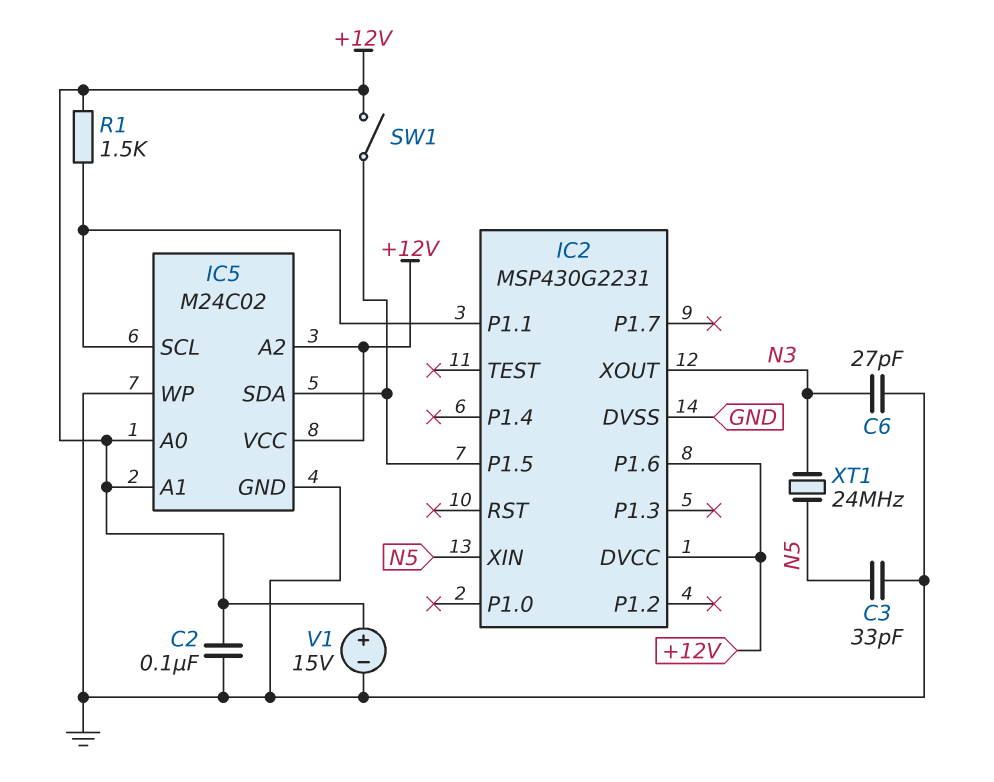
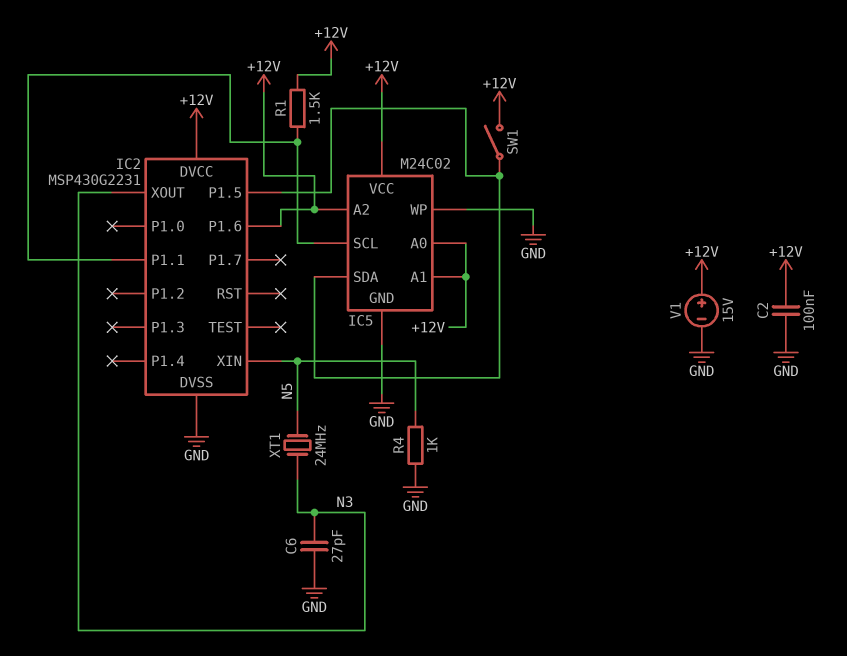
C3: 33pF (GND, N5) -> none
R4: none -> 1k (GND, N5)

